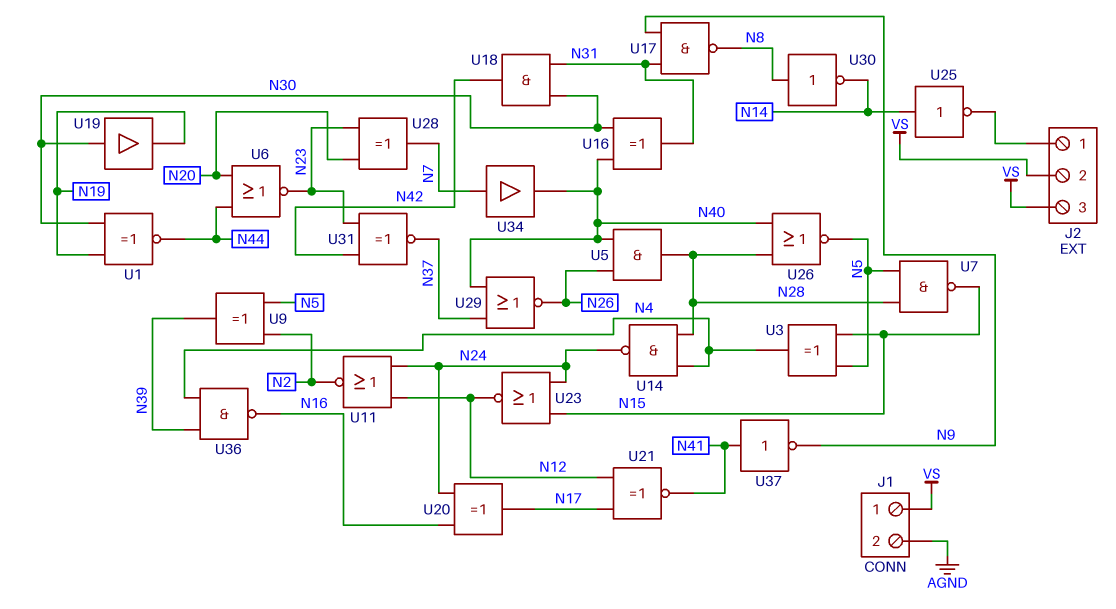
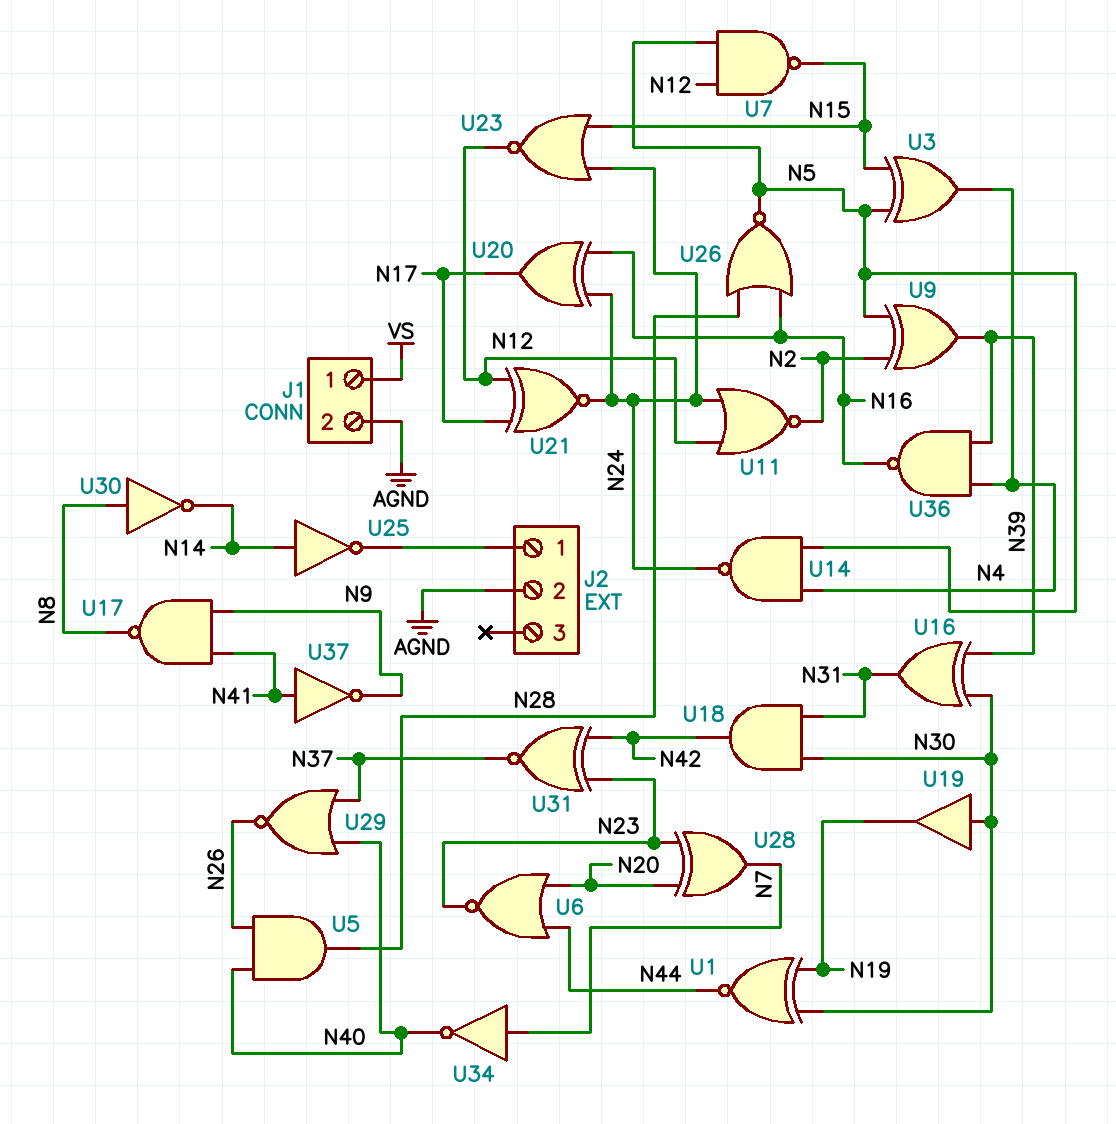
J2 pin 2: VS -> AGND
J2 pin 3: VS -> none
U7: NAND (in N5, in N28, out N15) -> NAND (in N5, in N12, out N15)
U14: NAND (in N4, in N28, out N24) -> NAND (in N4, in N5, out N24)
U16: XOR (in N30, in N40, out N31) -> XOR (in N30, in N39, out N31)
U17: NAND (in N9, in N31, out N8) -> NAND (in N9, in N41, out N8)
U21: XNOR (in N12, in N17, out N41) -> XNOR (in N12, in N17, out N24)
U26: NOR (in N28, in N40, out N5) -> NOR (in N16, in N28, out N5)
U34: buffer (in N7, out N40) -> NOT (in N7, out N40)

